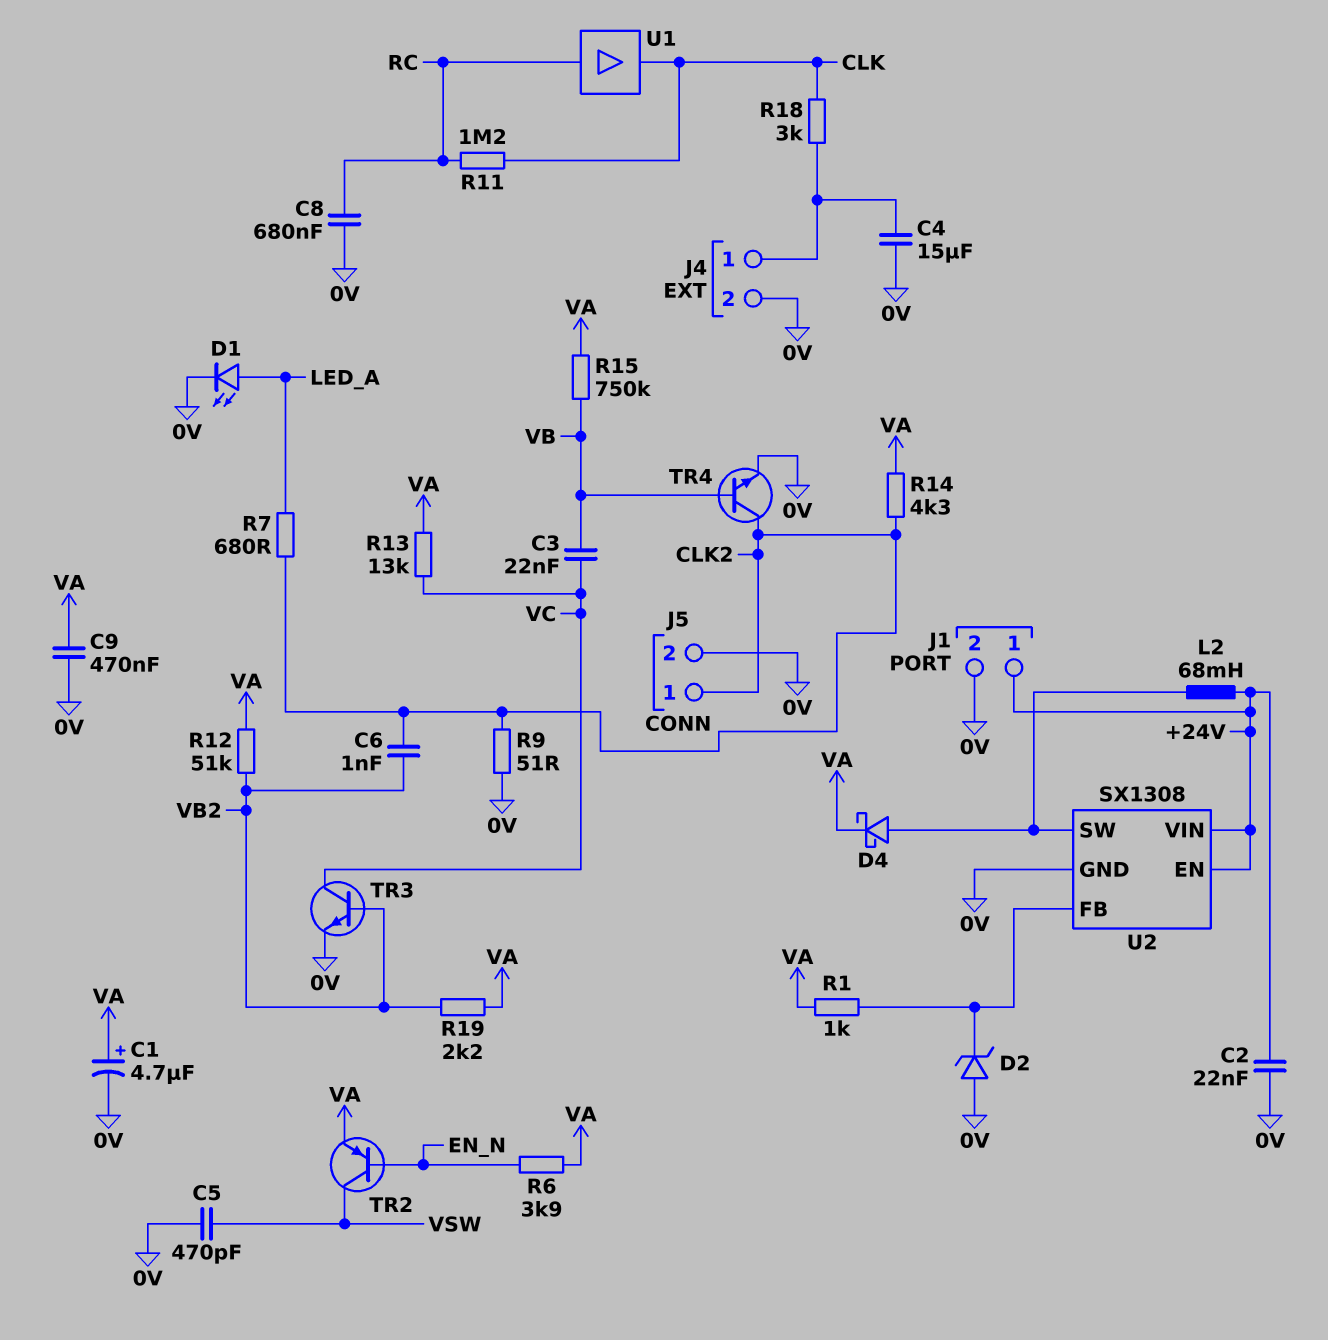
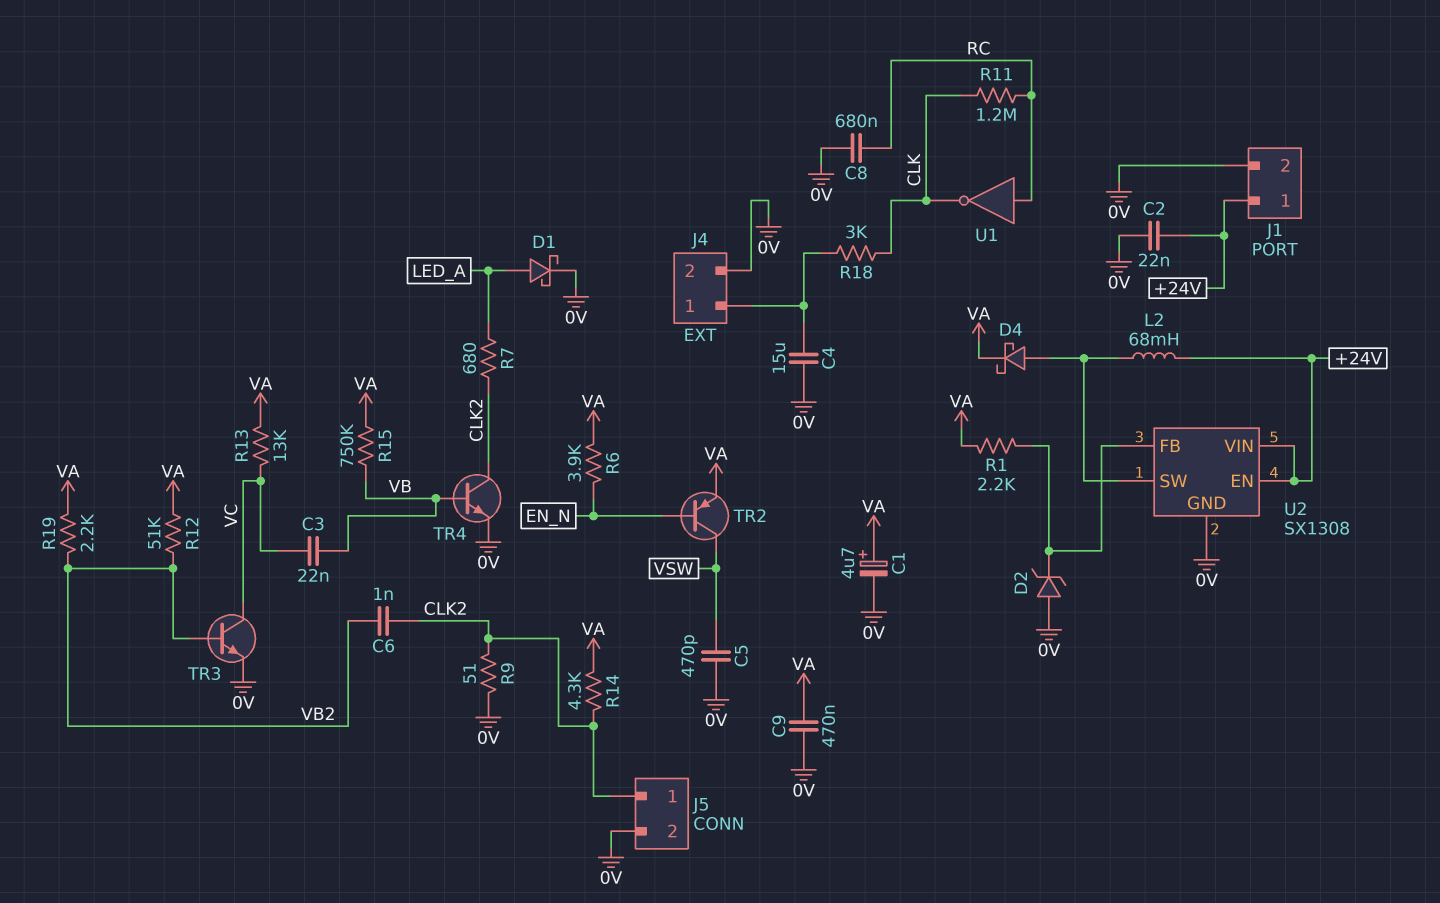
D1: LED (A LED_A, K 0V) -> schottky (A LED_A, K 0V)
R1: 1k (U2/FB, VA) -> 2.2k (U2/FB, VA)
U1: buffer (in RC, out CLK) -> NOT (in RC, out CLK)

